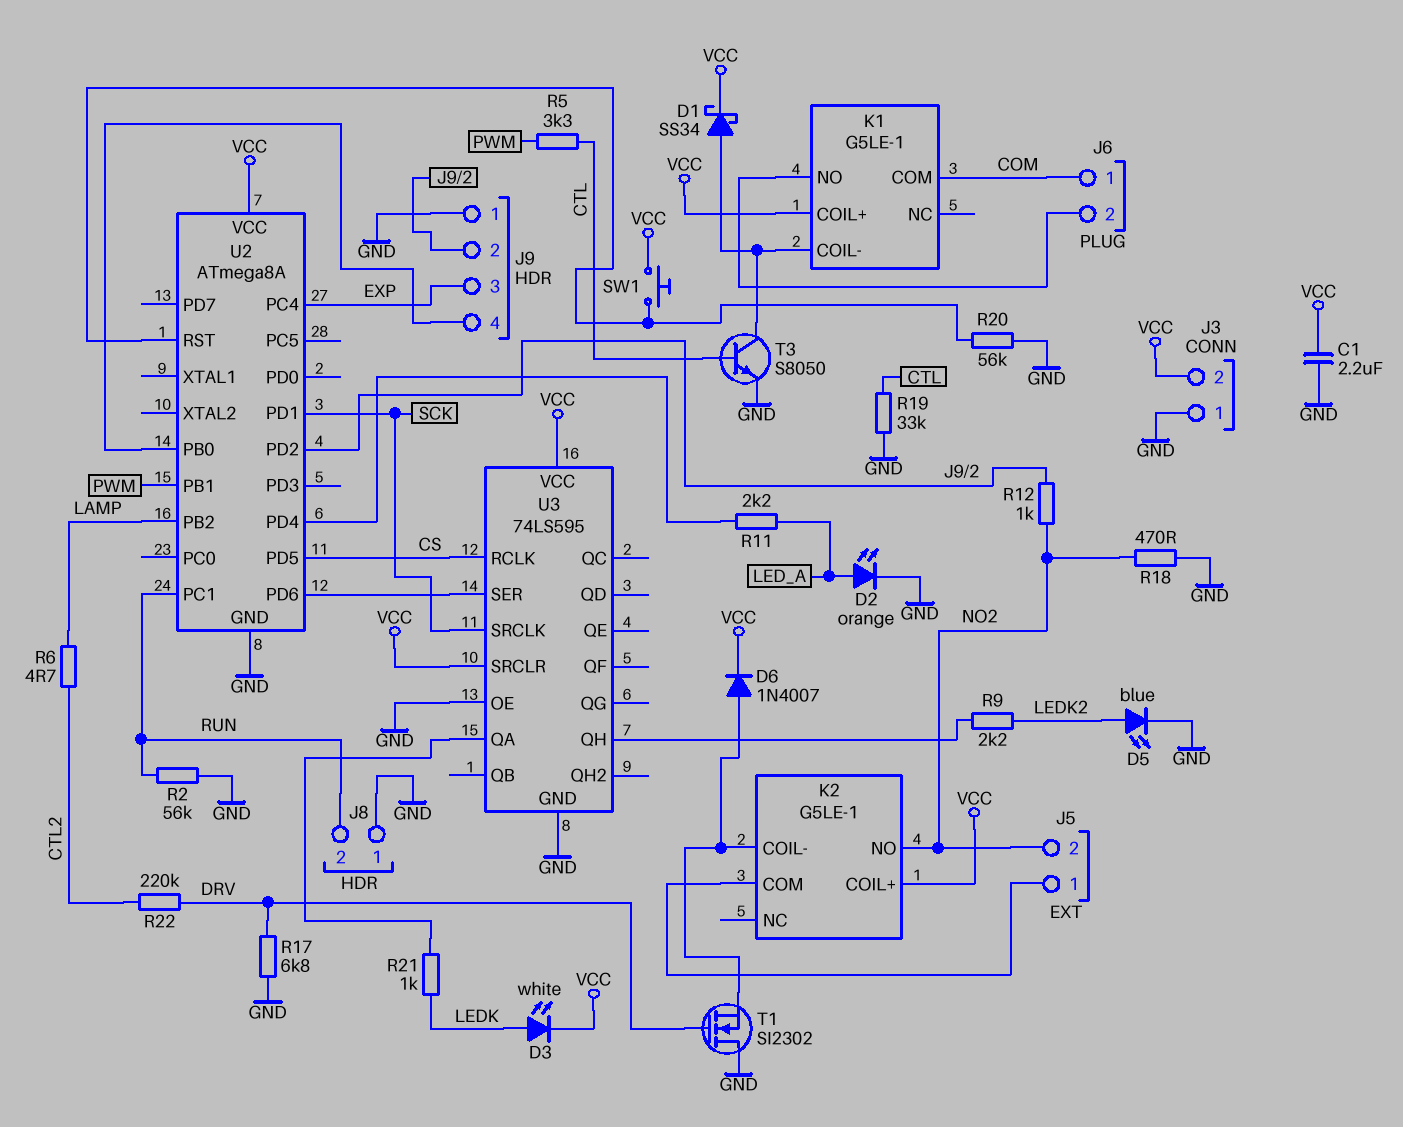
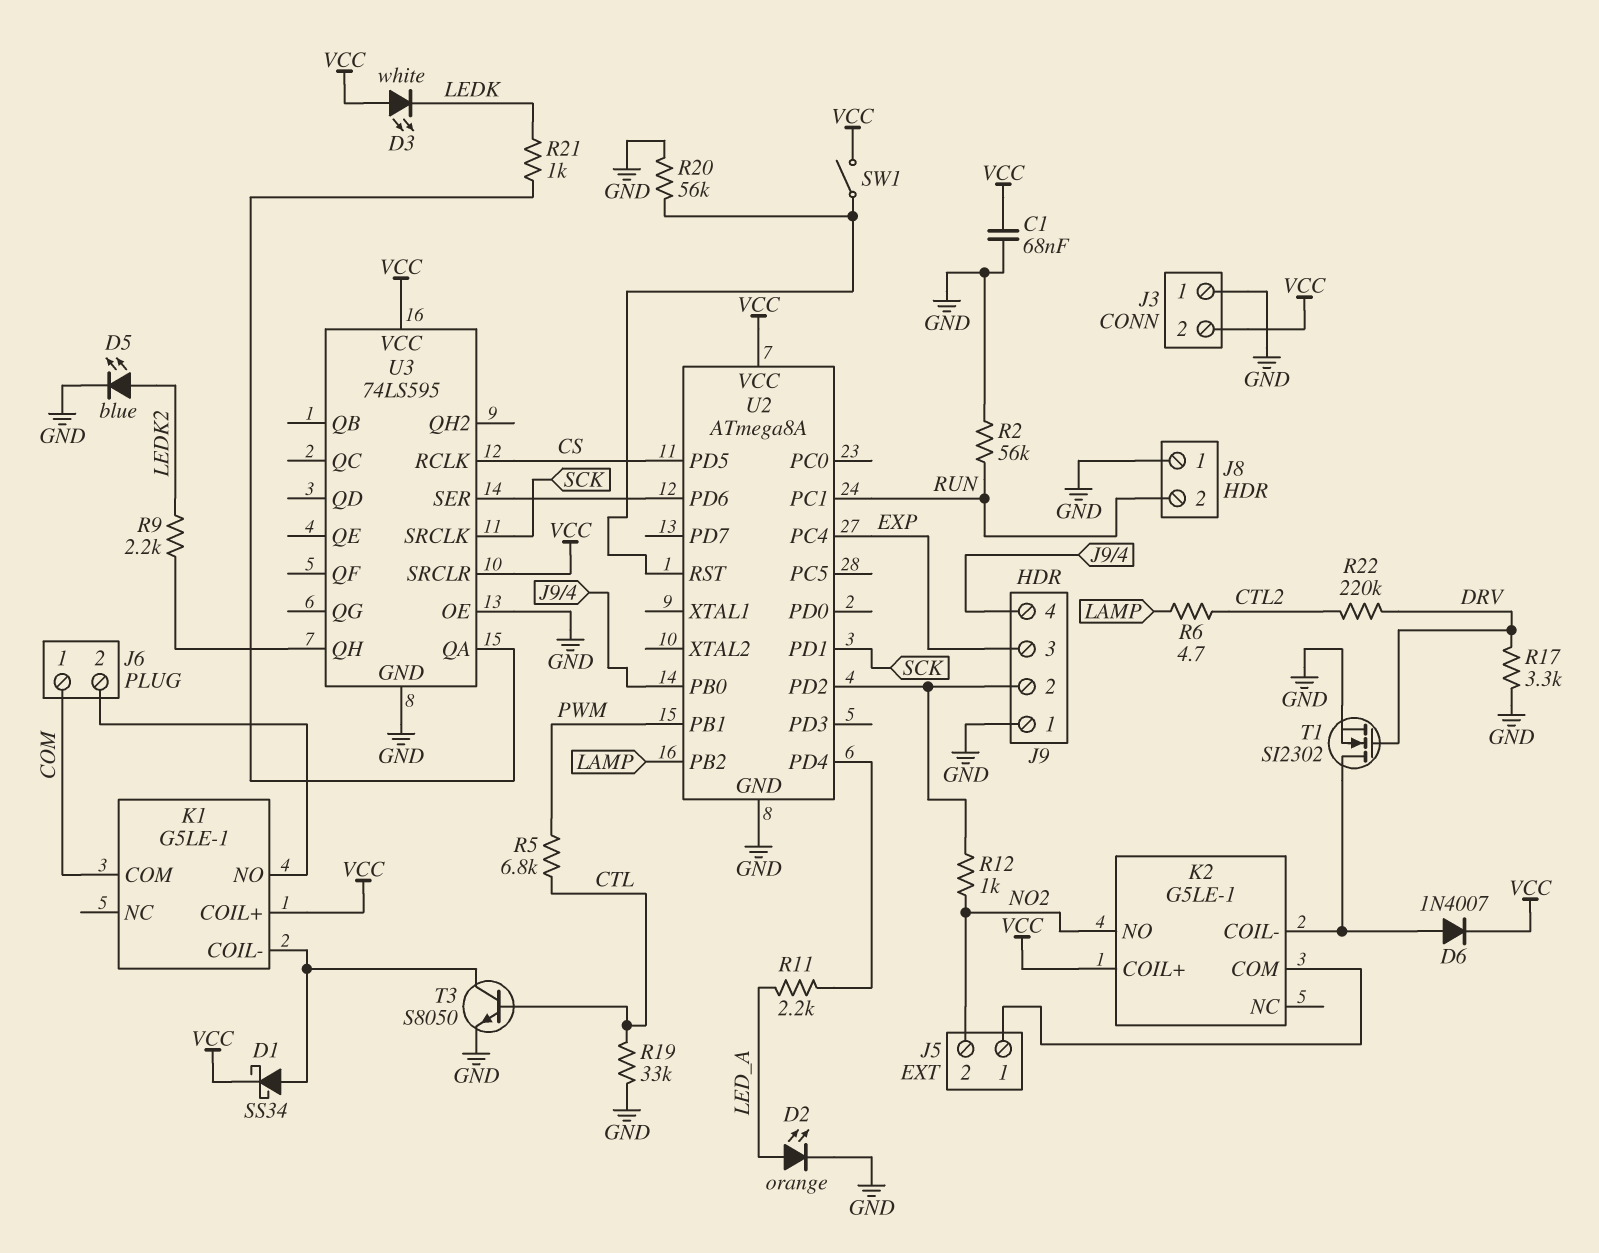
C1: 2.2uF (GND, VCC) -> 68nF (GND, VCC)
D3: LED white (A LEDK, K VCC) -> LED white (A VCC, K LEDK)
R5: 3.3k (CTL, PWM) -> 6.8k (CTL, PWM)
R17: 6.8k (DRV, GND) -> 3.3k (DRV, GND)
R18: 470 (GND, NO2) -> none
SW1: button (U2/RST, VCC) -> switch (U2/RST, VCC)
T1: NMOS SI2302 (G DRV, D GND, S K2/COIL-) -> NMOS SI2302 (G DRV, D K2/COIL-, S GND)

